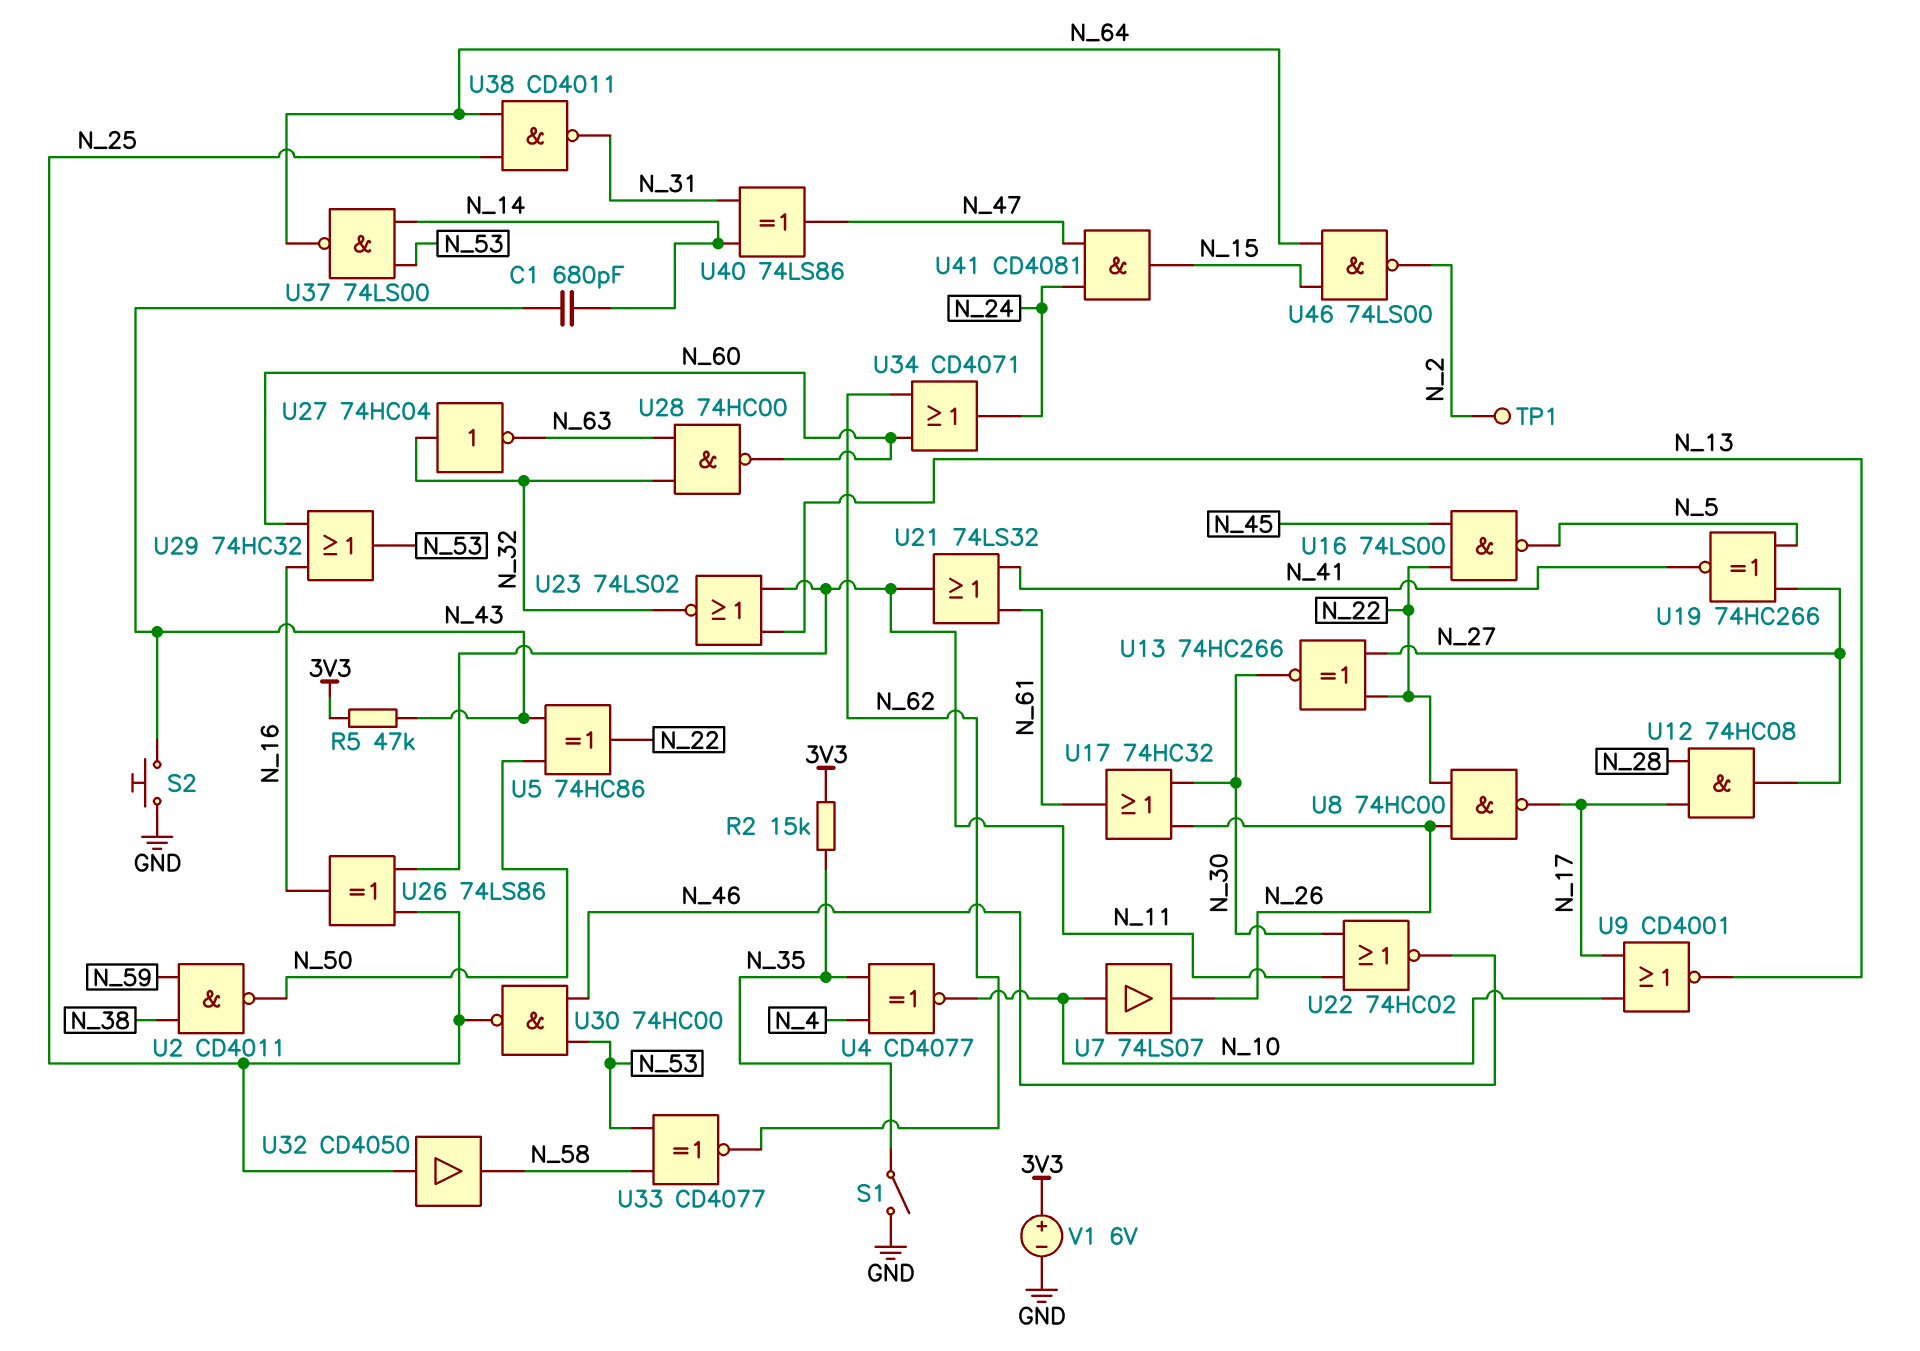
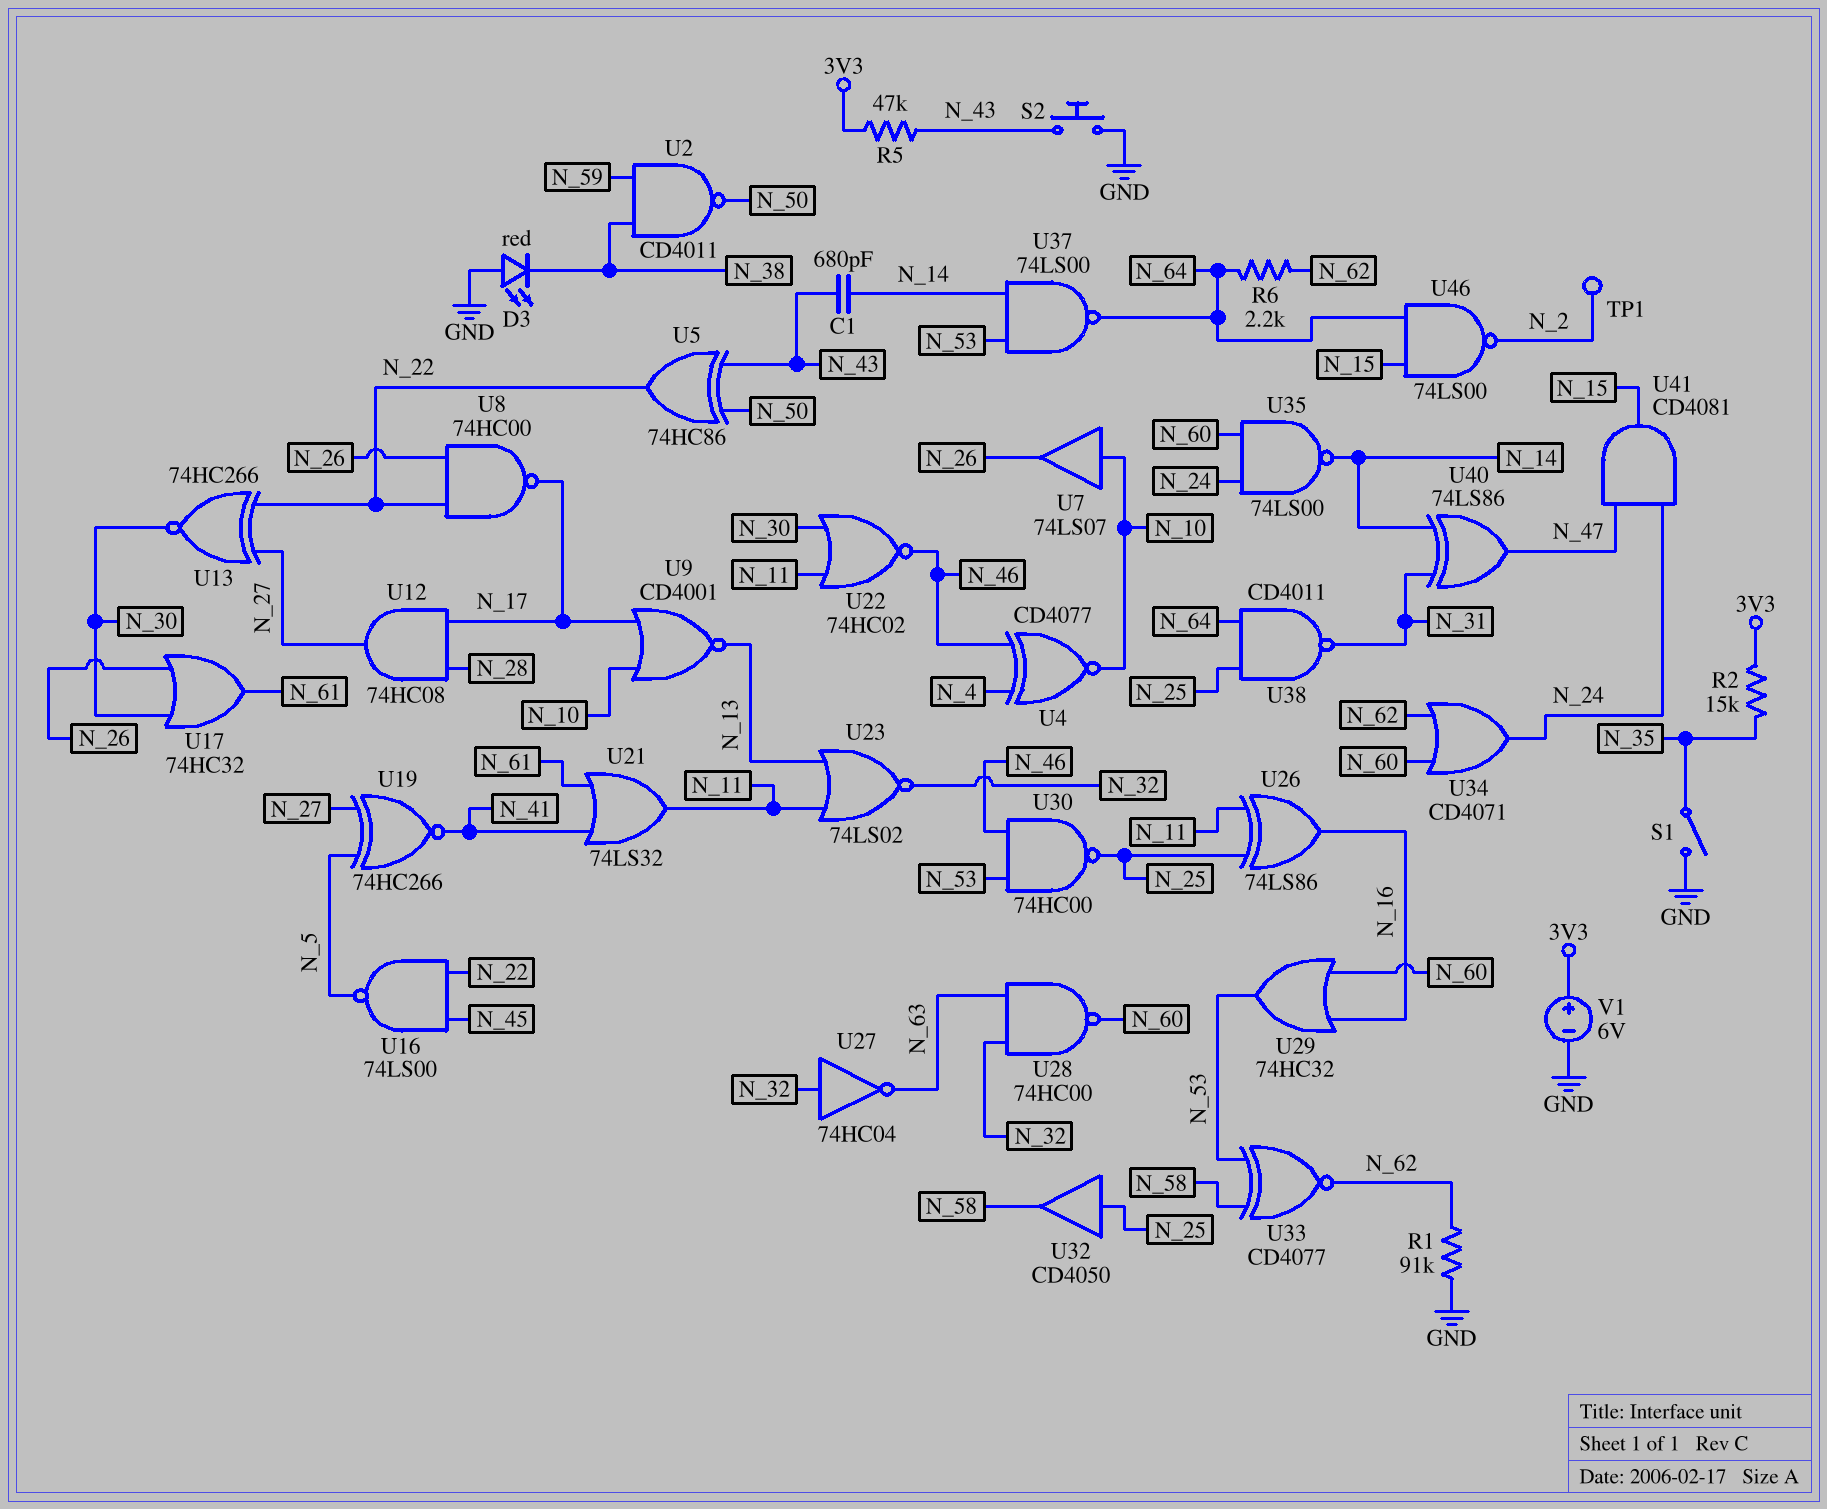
D3: none -> LED red (A GND, K N_38)
R1: none -> 91k (GND, N_62)
R6: none -> 2.2k (N_62, N_64)
U4: XNOR CD4077 (in N_4, in N_35, out N_10) -> XNOR CD4077 (in N_4, in N_46, out N_10)
U35: none -> NAND 74LS00 (in N_24, in N_60, out N_14)

